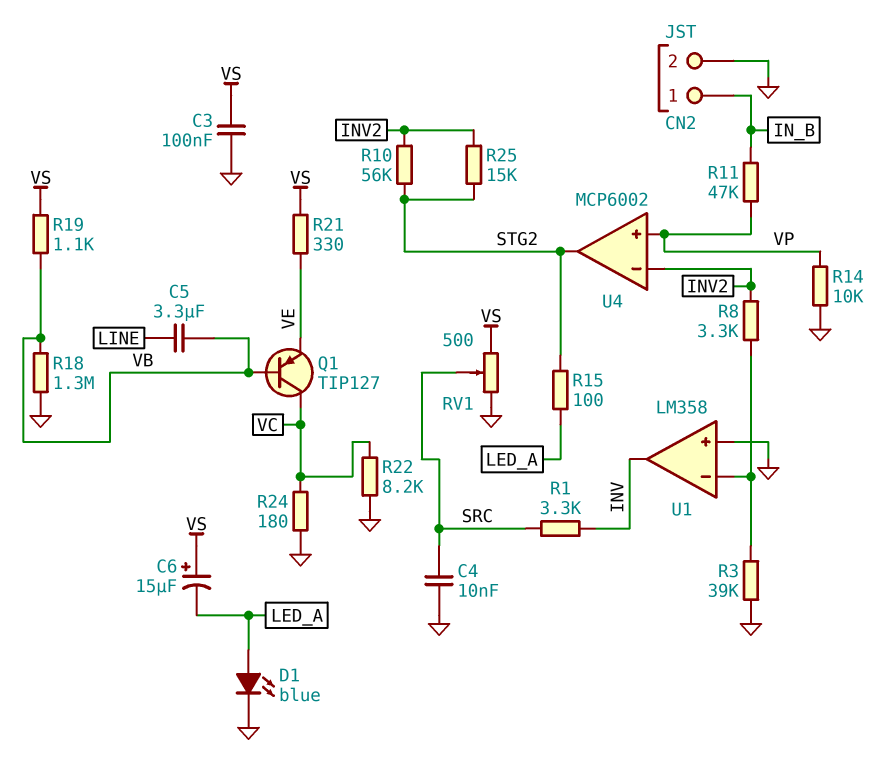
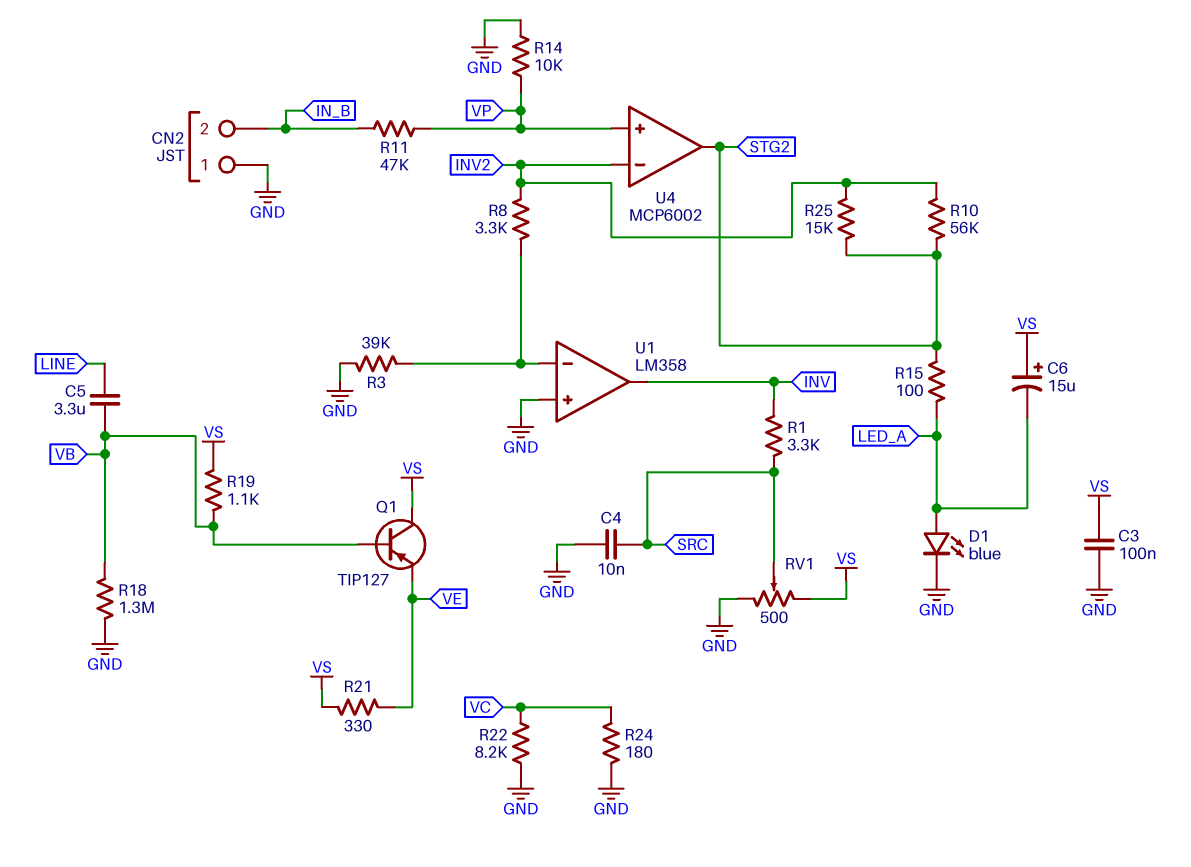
CN2 pin 1: IN_B -> GND
CN2 pin 2: GND -> IN_B
Q1: PNP TIP127 (B VB, C VC, E VE) -> PNP TIP127 (B VB, C VS, E VE)

